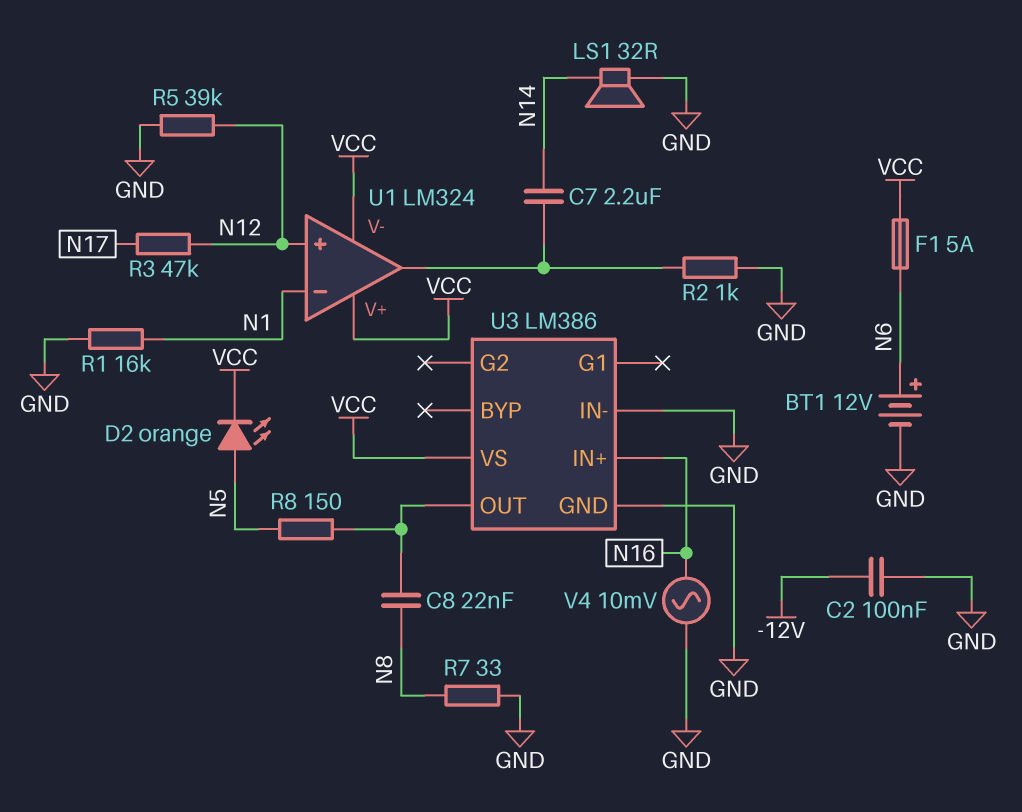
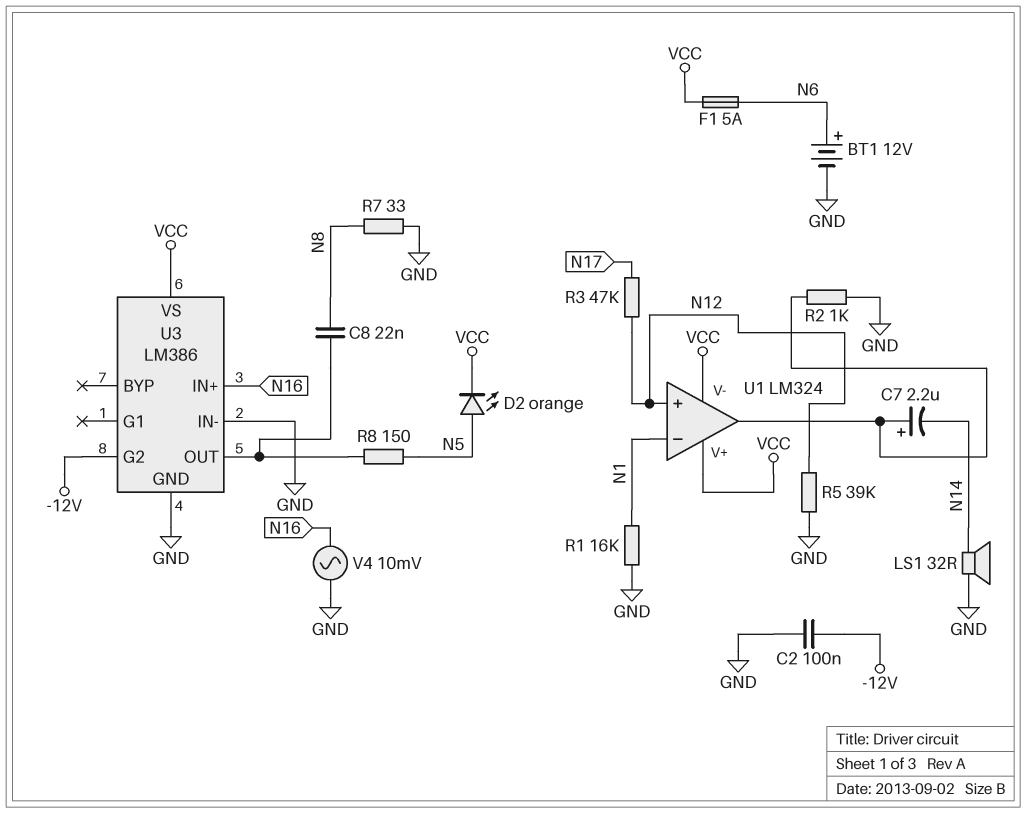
C7: 2.2uF (N14, U1/out) -> 2.2uF (plus U1/out, minus N14)
U3 pin G2: none -> -12V

